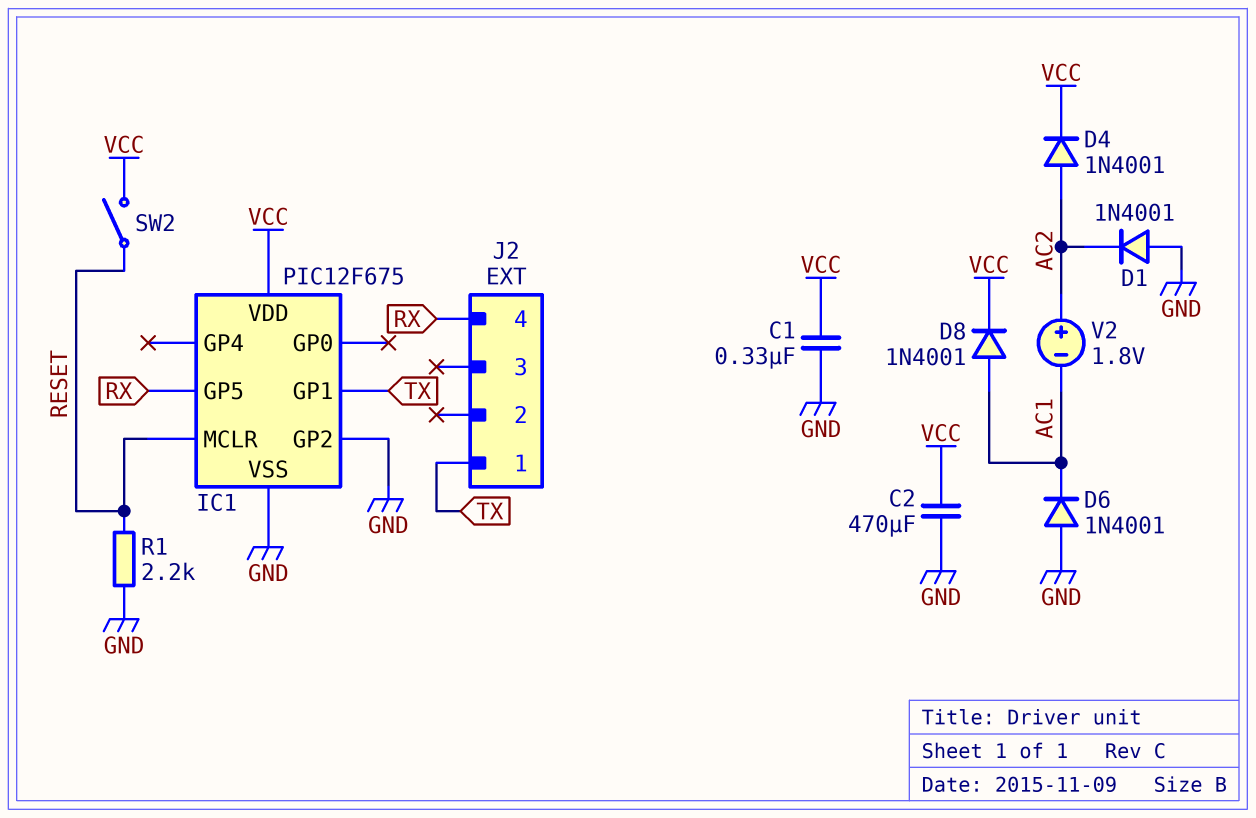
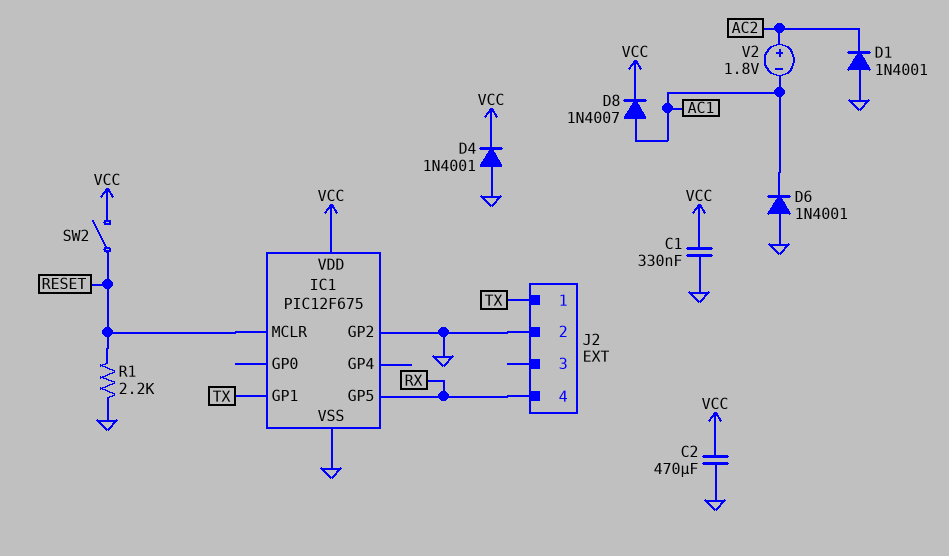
D4: diode 1N4001 (A AC2, K VCC) -> diode 1N4001 (A GND, K VCC)
D8: diode 1N4001 (A AC1, K VCC) -> diode 1N4007 (A AC1, K VCC)
J2 pin 2: none -> GND

